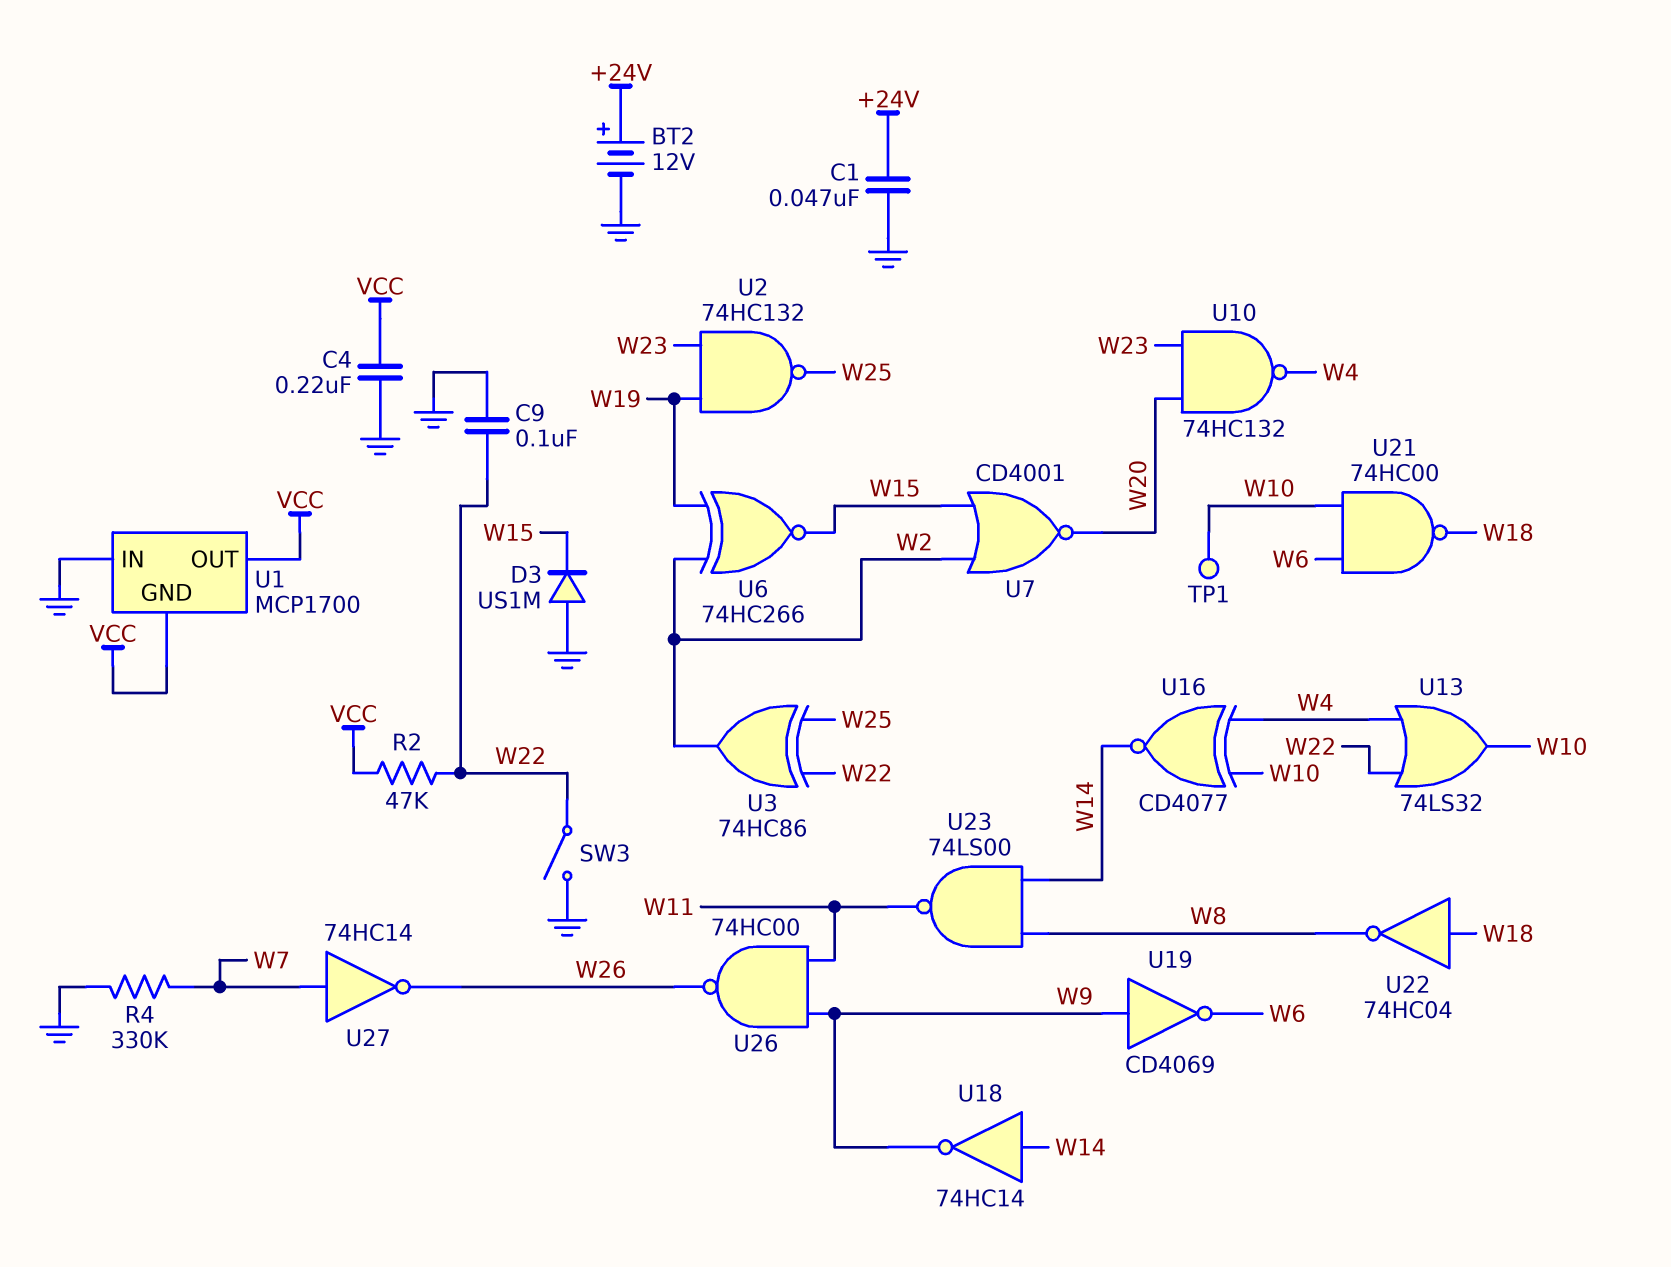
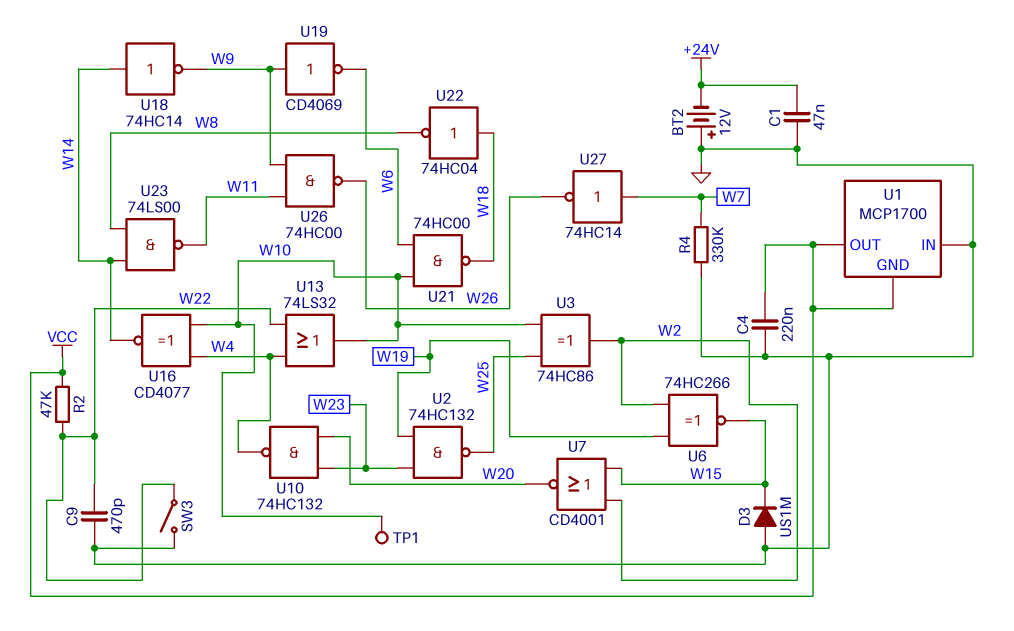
BT2: 12V (plus +24V, minus GND) -> 12V (plus GND, minus +24V)
C9: 100nF (GND, W22) -> 470pF (GND, W22)
U3: XOR 74HC86 (in W22, in W25, out W2) -> XOR 74HC86 (in W10, in W25, out W2)

